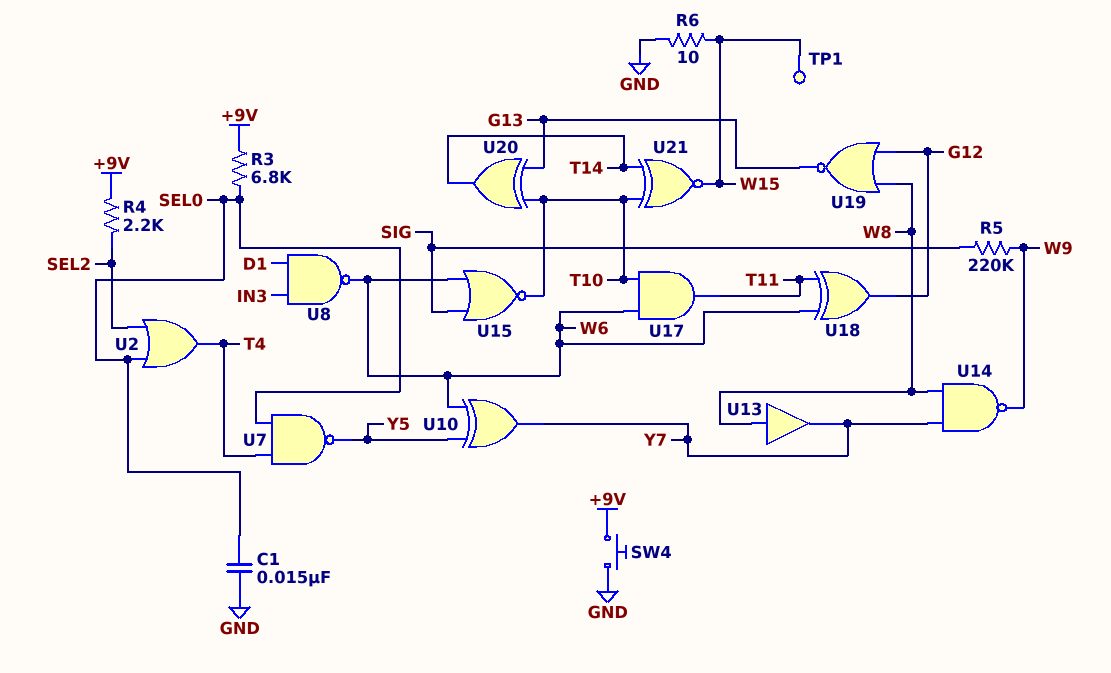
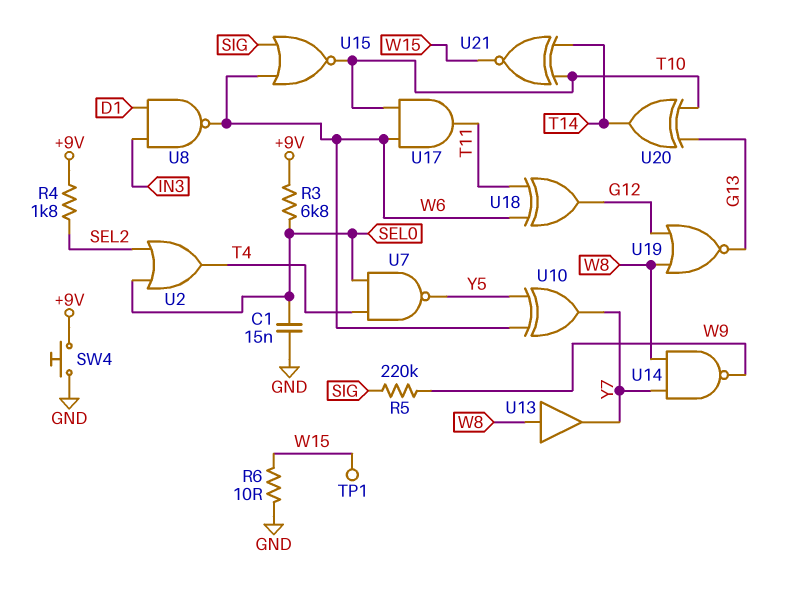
R4: 2.2k (+9V, SEL2) -> 1.8k (+9V, SEL2)

